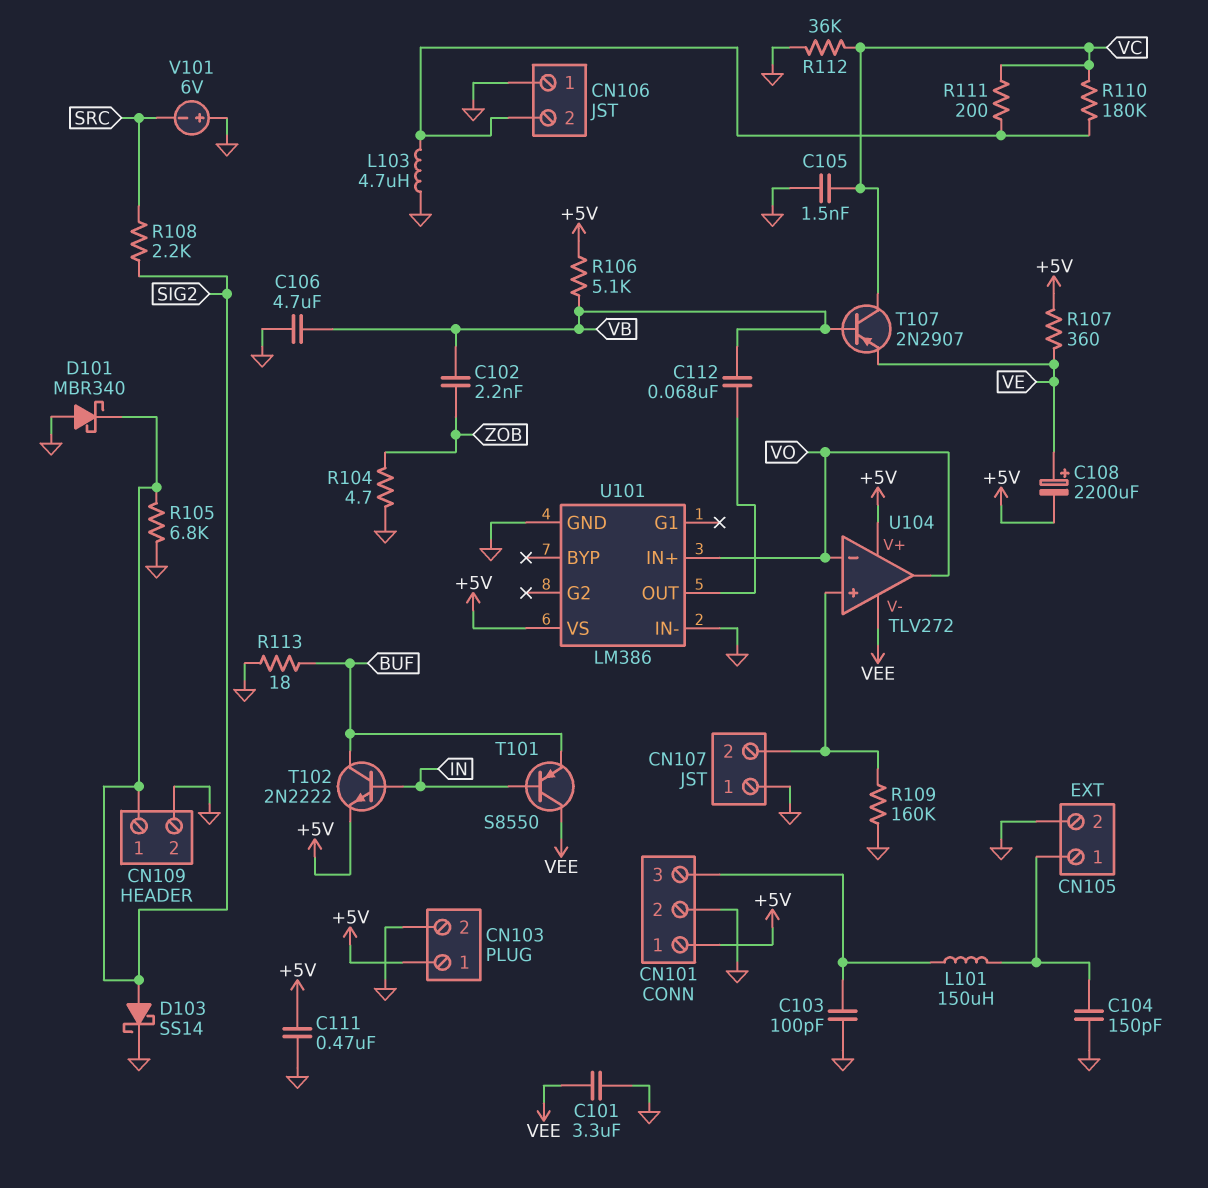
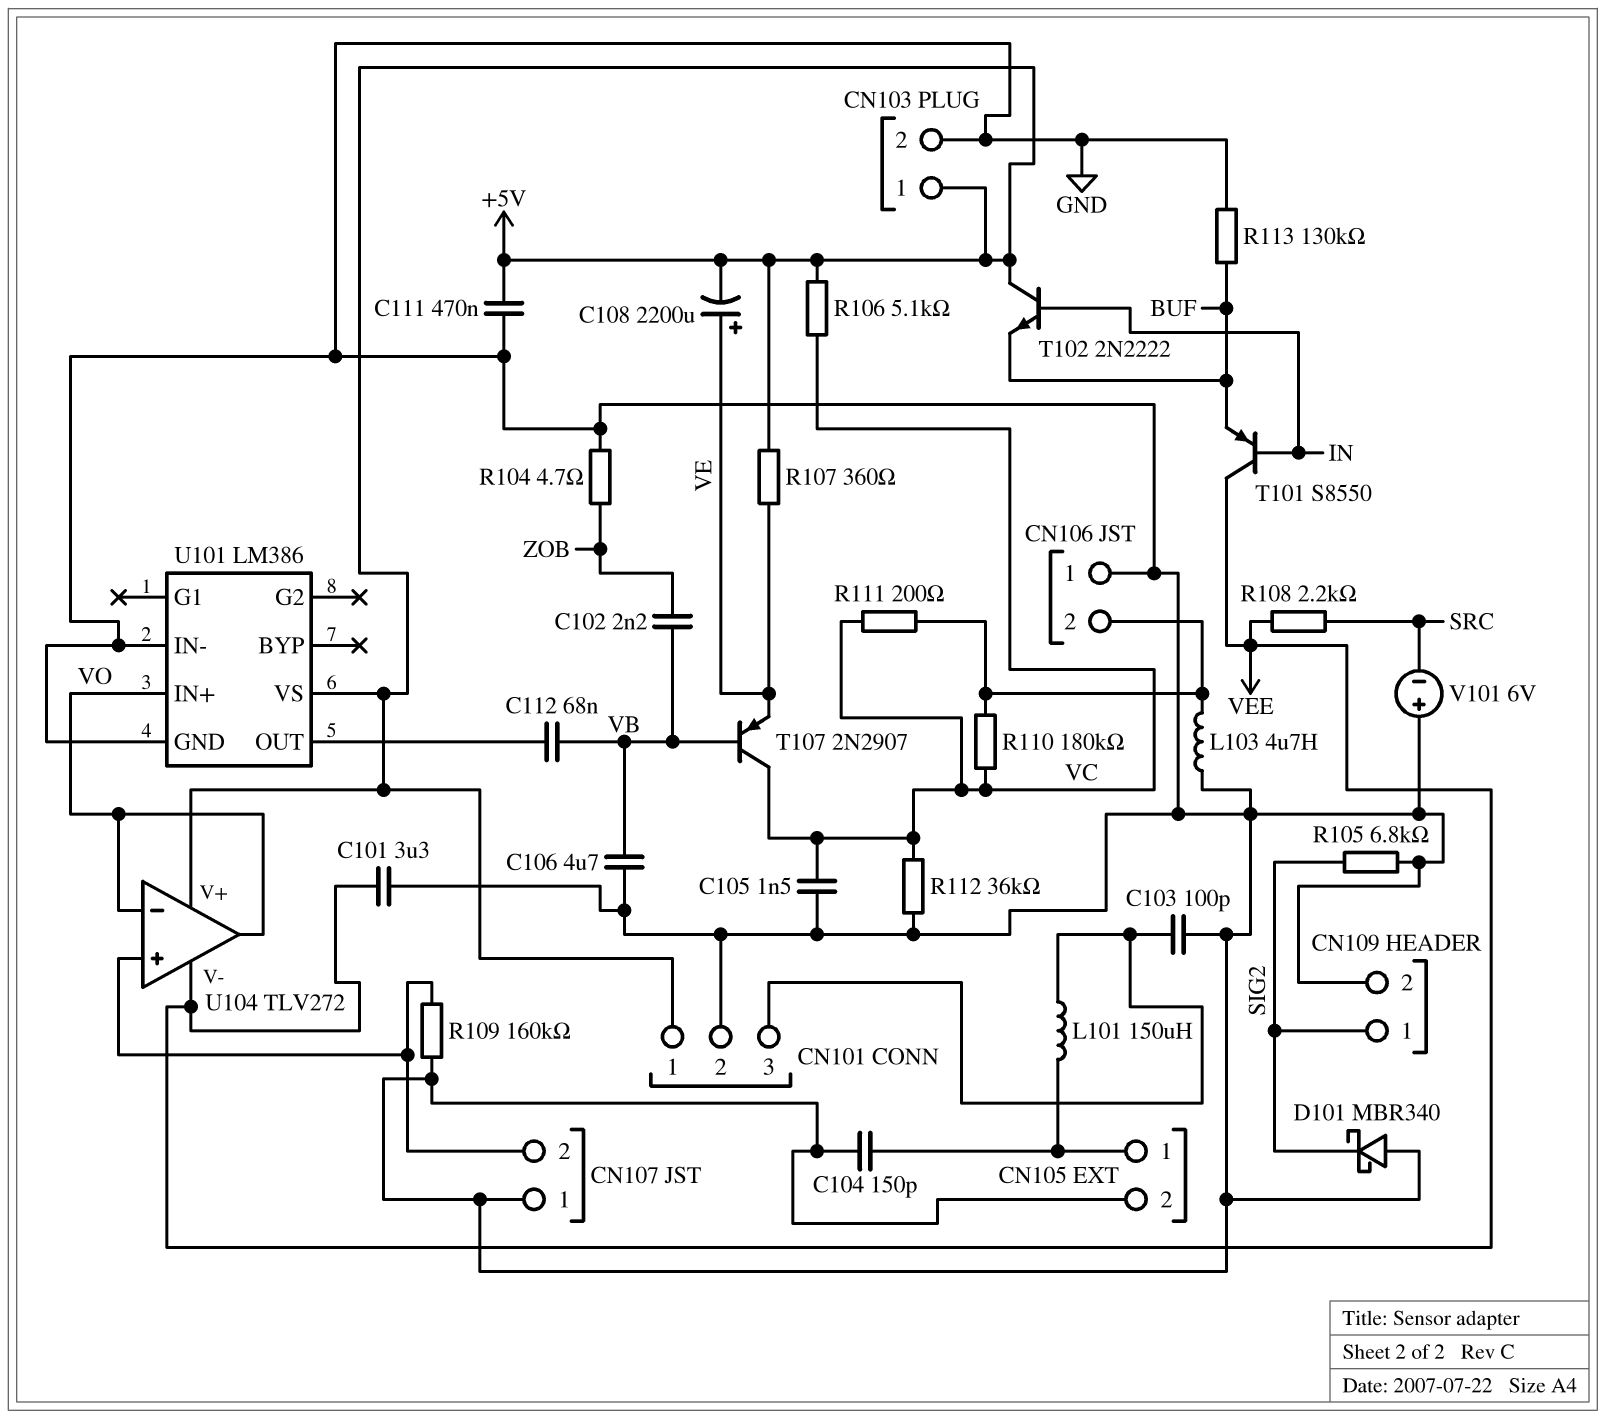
D103: schottky SS14 (A SIG2, K GND) -> none
R106: 5.1k (+5V, VB) -> 5.1k (+5V, VC)
R108: 2.2k (SIG2, SRC) -> 2.2k (SRC, VEE)
R113: 18 (BUF, GND) -> 130k (BUF, GND)
T102: NPN 2N2222 (B IN, C BUF, E +5V) -> NPN 2N2222 (B IN, C +5V, E BUF)

